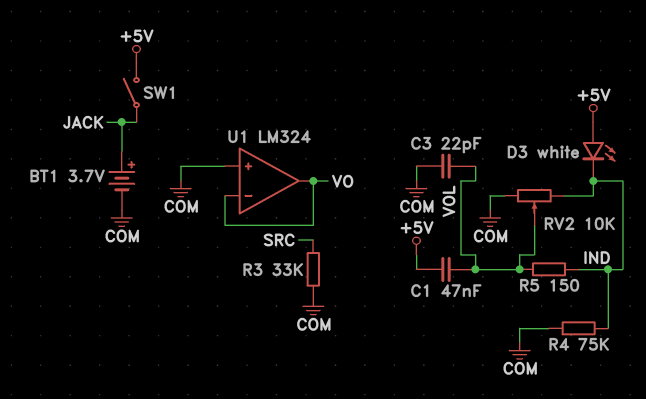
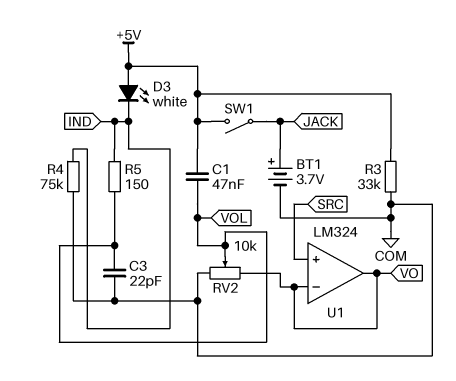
R3: 33k (COM, SRC) -> 33k (+5V, COM)
RV2: 10k (COM, IND, wiper VOL) -> 10k (COM, VO, wiper VOL)
U1 pin in+: COM -> SRC

